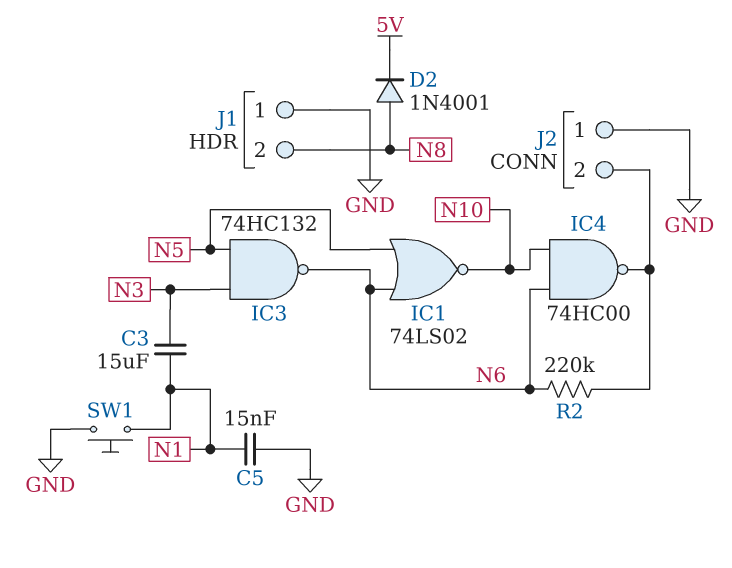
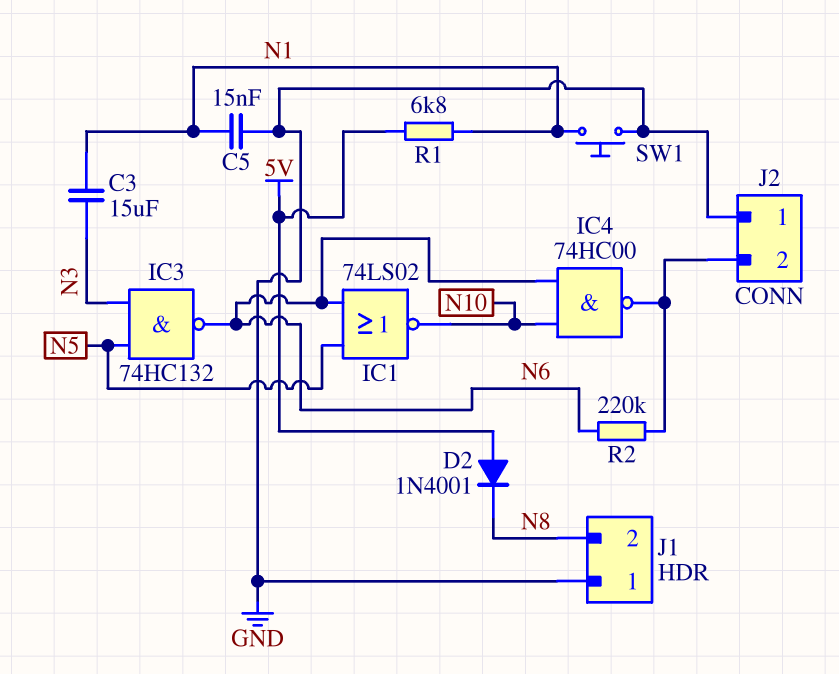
D2: diode 1N4001 (A N8, K 5V) -> diode 1N4001 (A 5V, K N8)
R1: none -> 6.8k (5V, N1)

